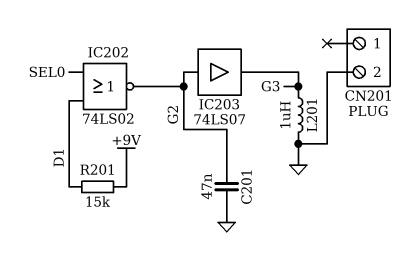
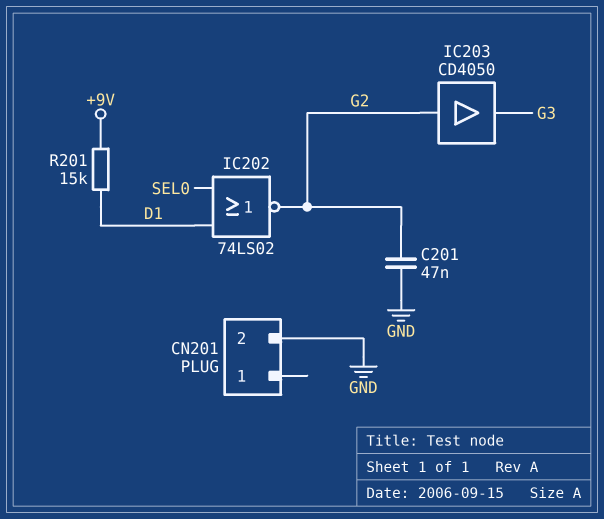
IC203: buffer 74LS07 (in G2, out G3) -> buffer CD4050 (in G2, out G3)
L201: 1uH (G3, GND) -> none

